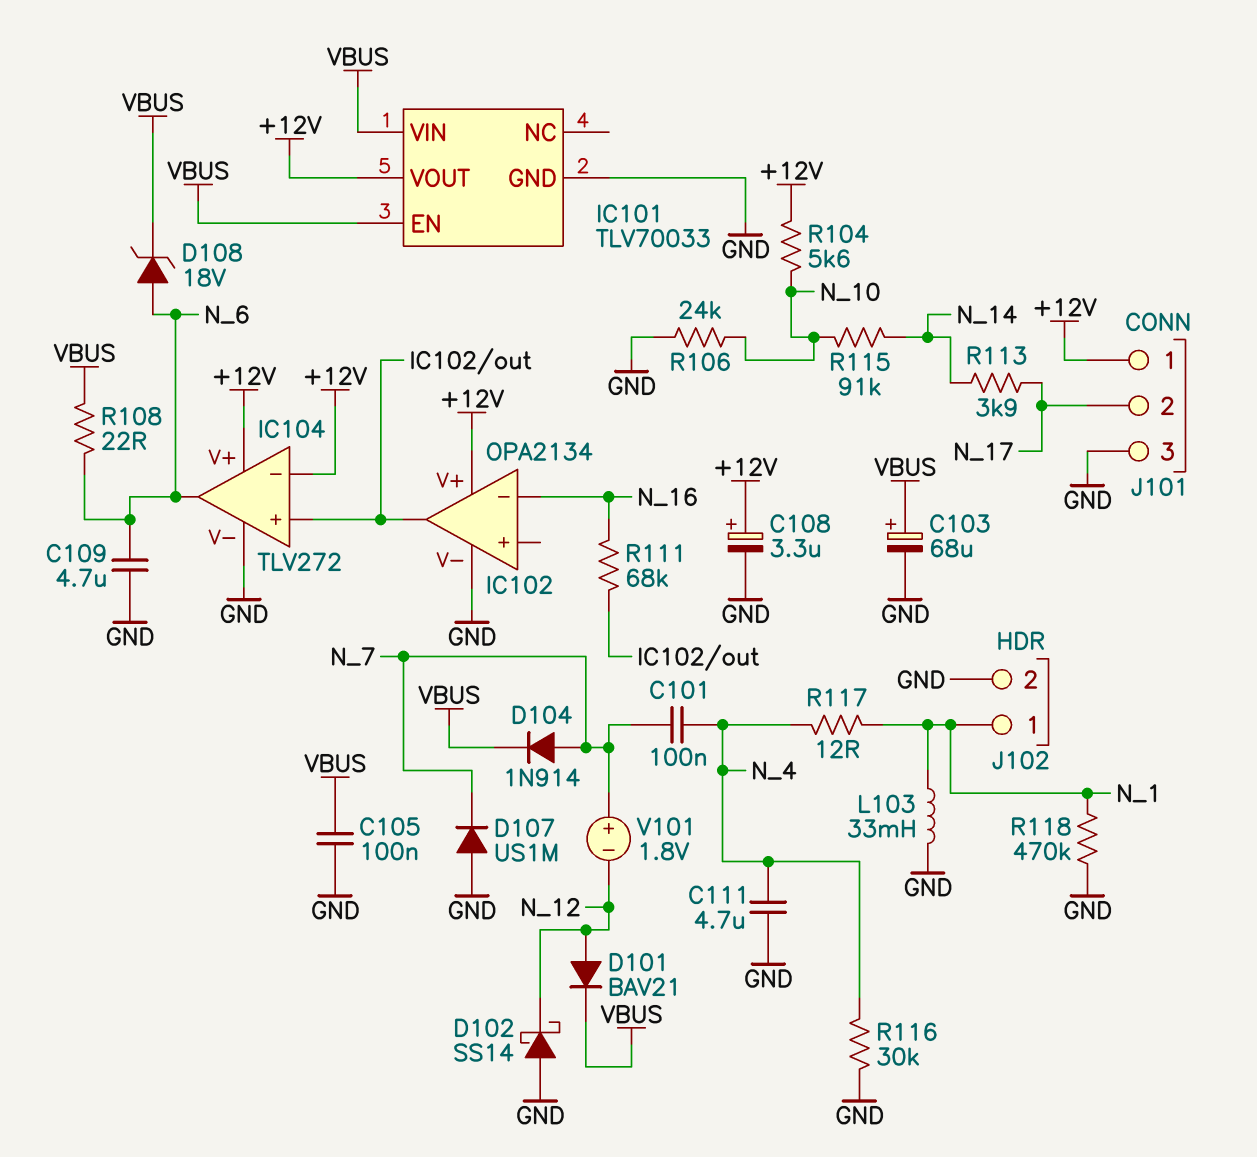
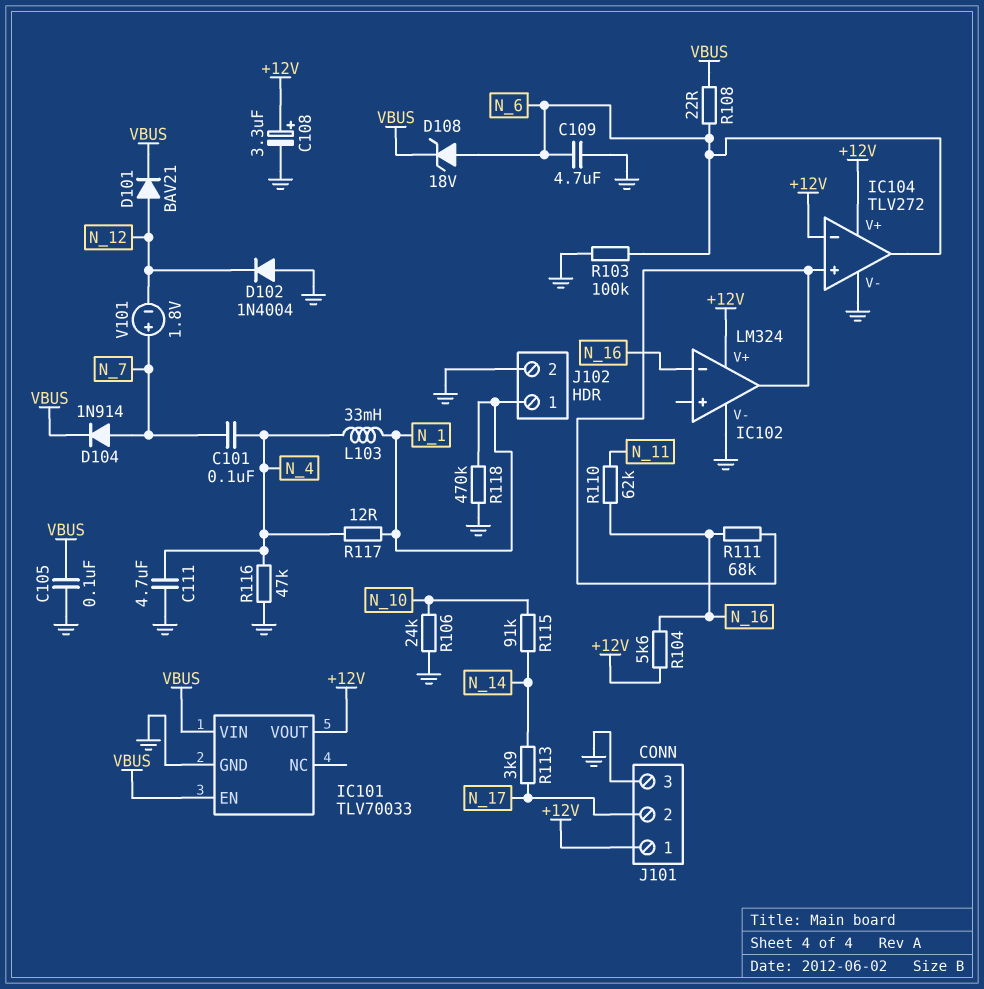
C103: 68uF (plus VBUS, minus GND) -> none
D102: schottky SS14 (A GND, K N_12) -> diode 1N4004 (A GND, K N_12)
D107: diode US1M (A GND, K N_7) -> none
IC102: OPA2134 -> LM324
L103: 33mH (GND, N_1) -> 33mH (N_1, N_4)
R103: none -> 100k (GND, N_6)
R104: 5.6k (+12V, N_10) -> 5.6k (+12V, N_16)
R110: none -> 62k (N_11, N_16)
R116: 30k (GND, N_4) -> 47k (GND, N_4)

